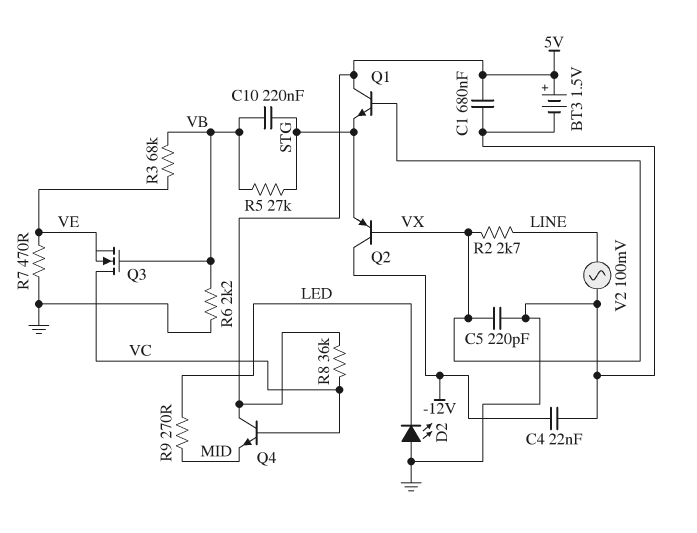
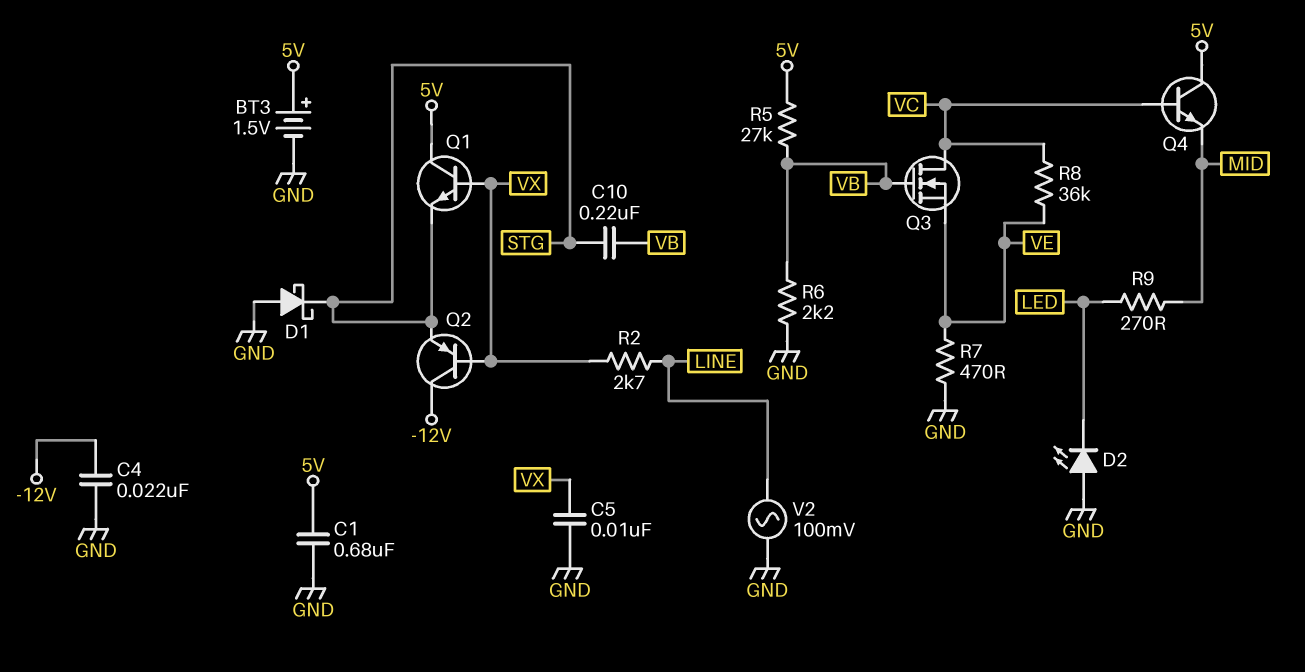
C5: 220pF (GND, VX) -> 10nF (GND, VX)
D1: none -> schottky (A GND, K STG)
R3: 68k (VB, VE) -> none
R5: 27k (STG, VB) -> 27k (5V, VB)
R8: 36k (5V, VC) -> 36k (VC, VE)

